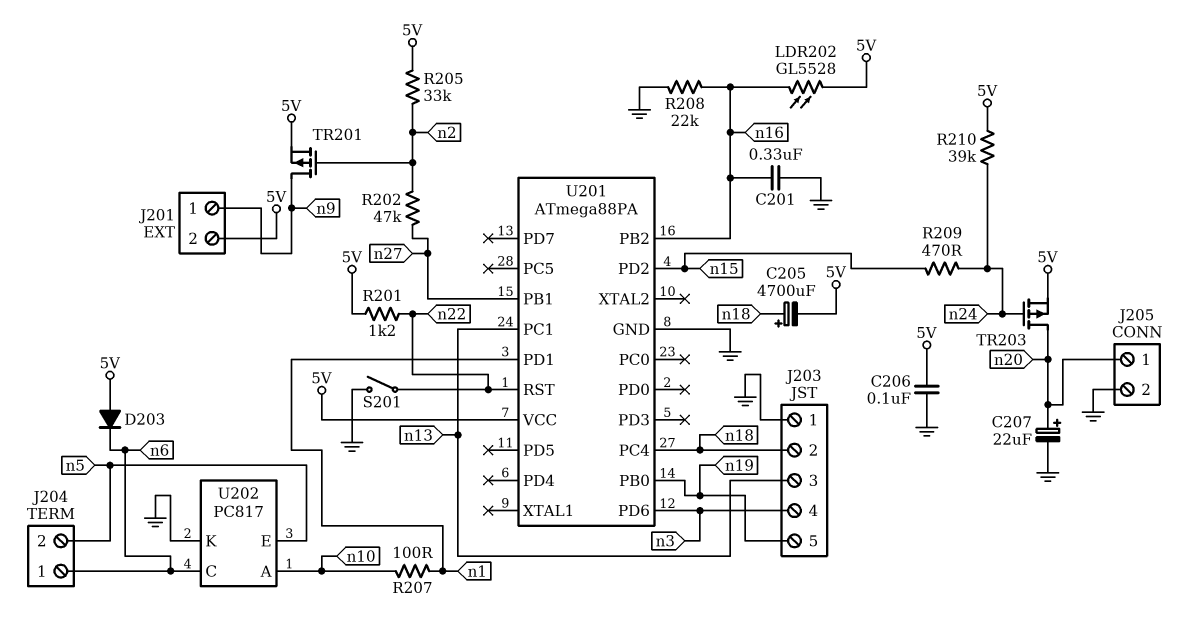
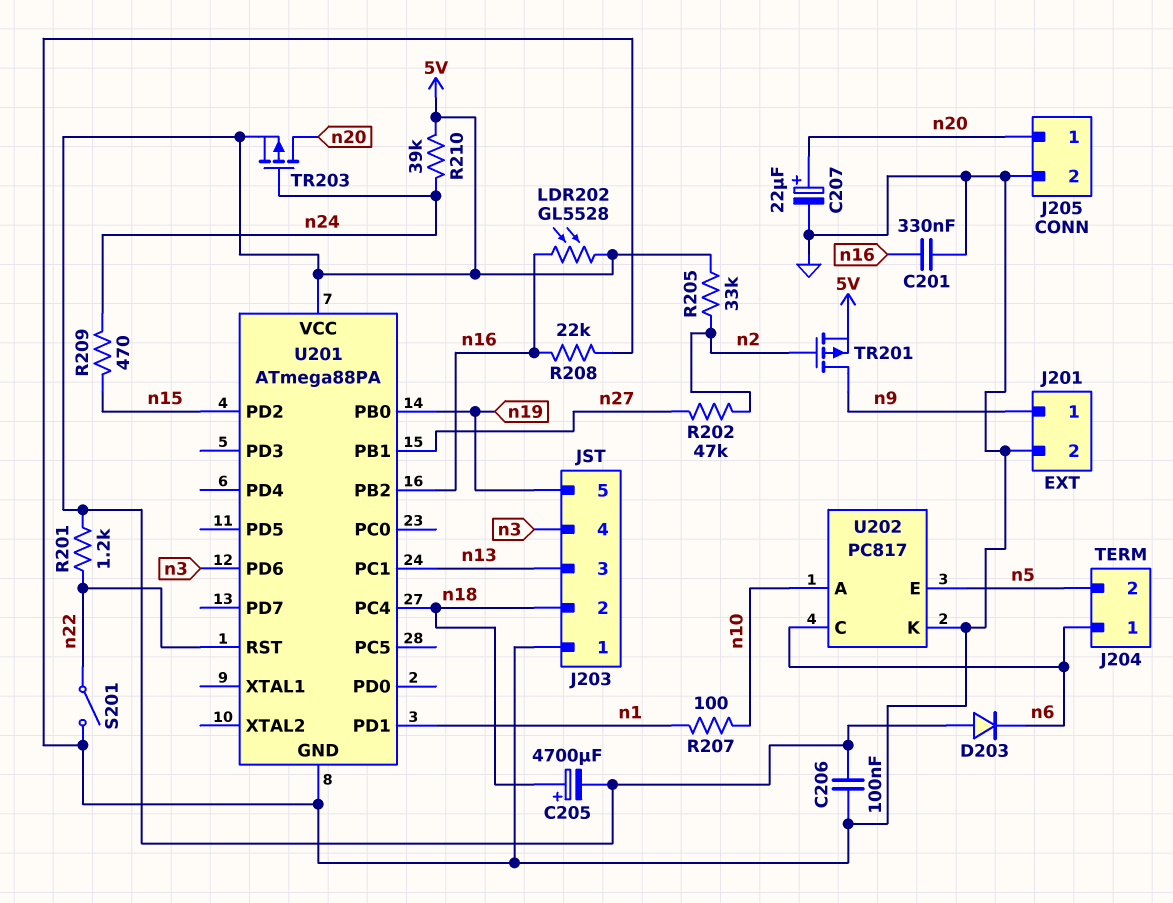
J201 pin 2: 5V -> GND

